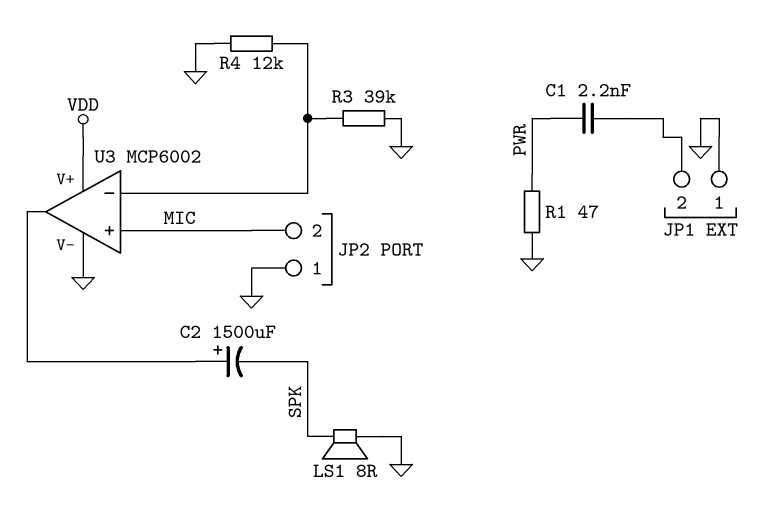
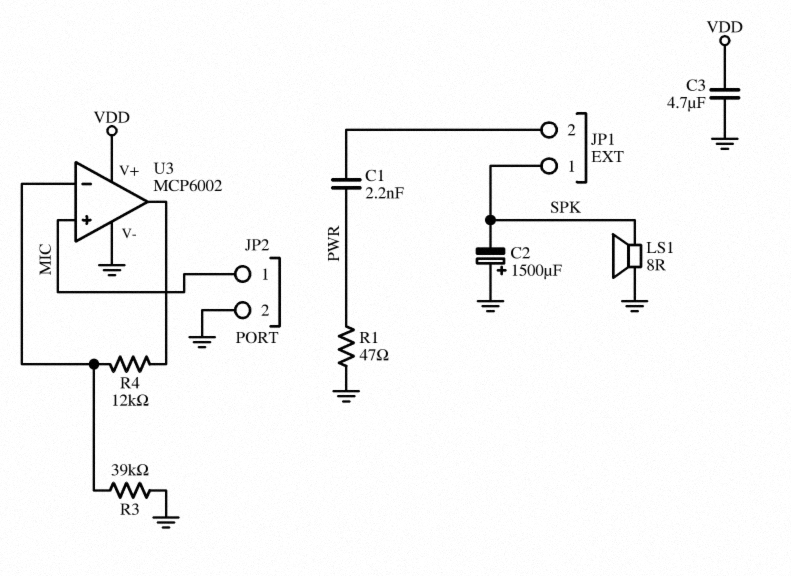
C2: 1500uF (plus U3/out, minus SPK) -> 1500uF (plus GND, minus SPK)
C3: none -> 4.7uF (GND, VDD)
JP1 pin 1: GND -> SPK
JP2 pin 1: GND -> MIC
JP2 pin 2: MIC -> GND
R4: 12k (GND, U3/in-) -> 12k (U3/in-, U3/out)

